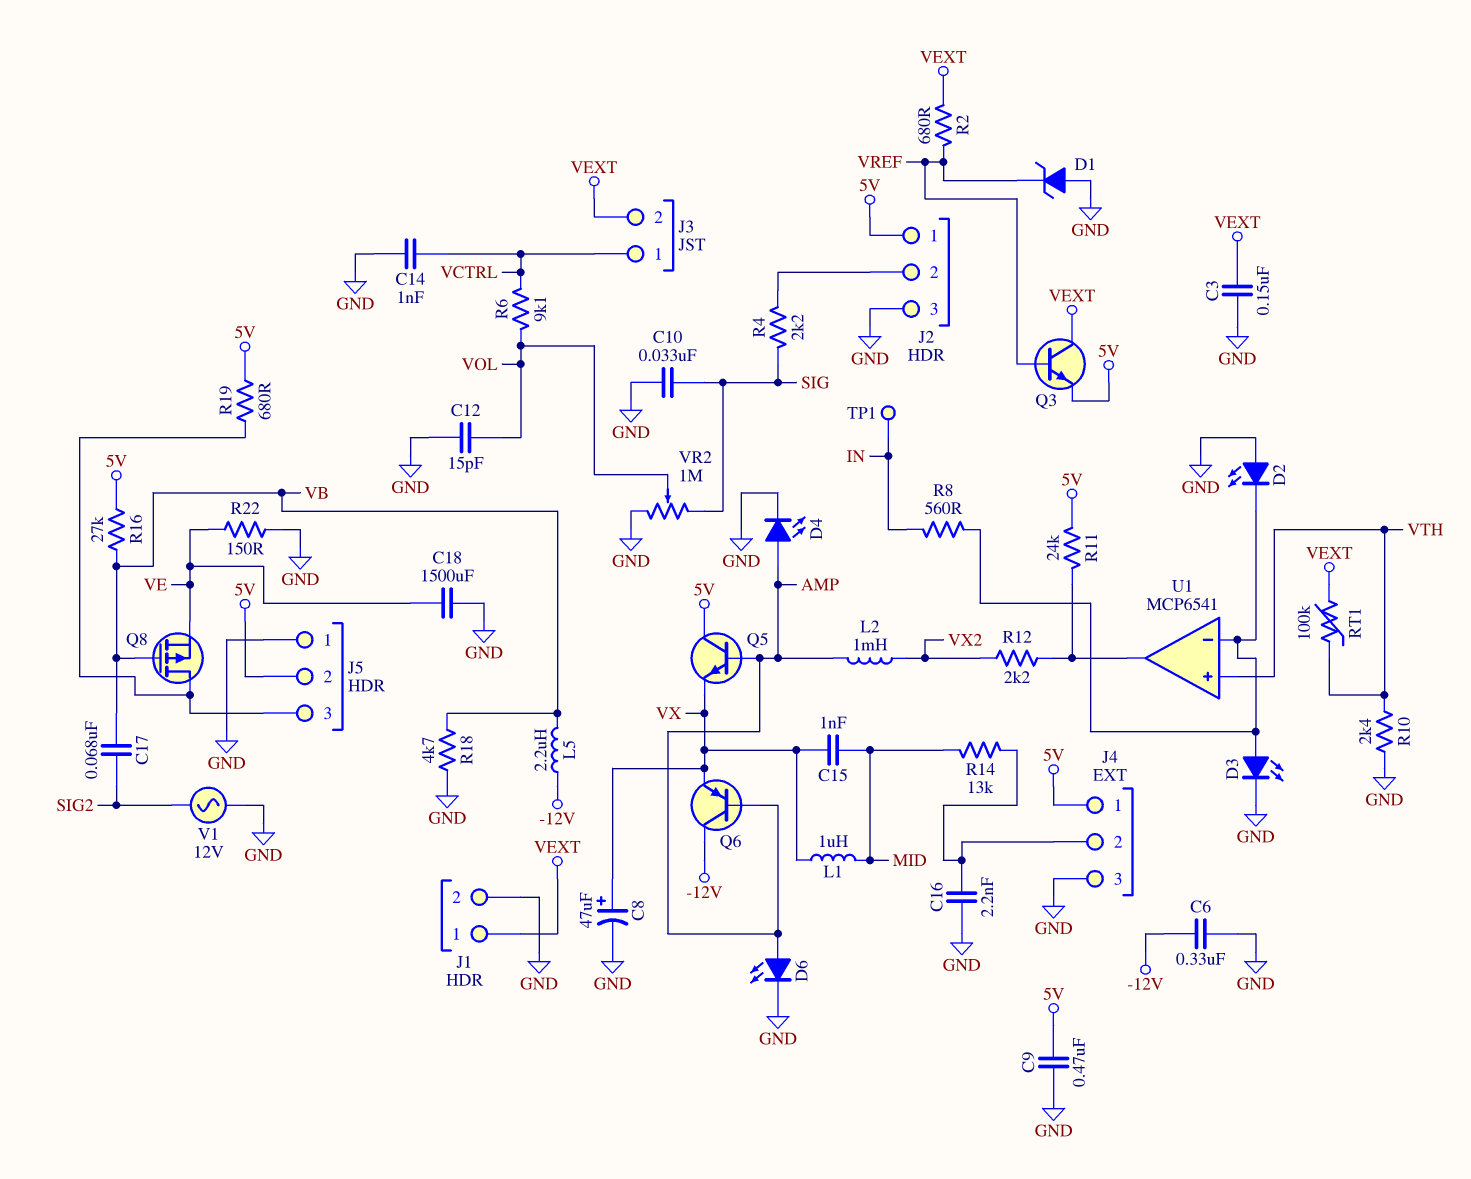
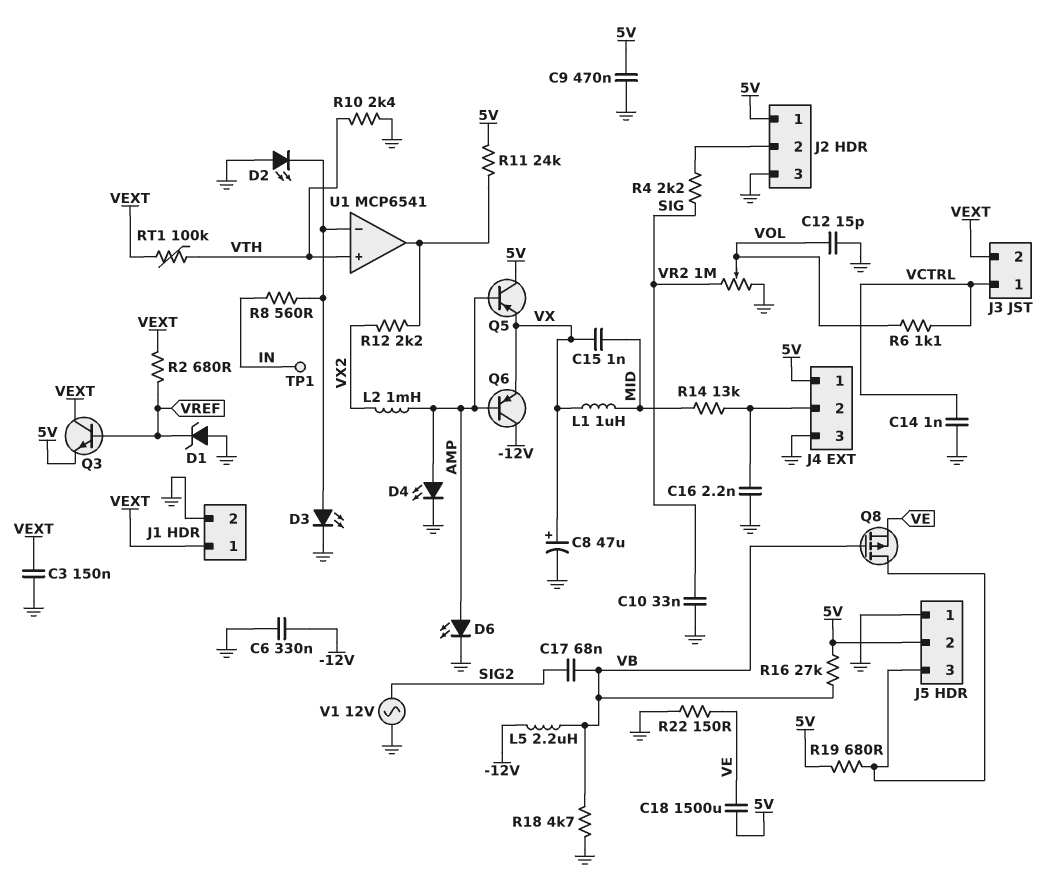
C18: 1500uF (GND, VE) -> 1500uF (5V, VE)
Q5: NPN (B AMP, C 5V, E VX) -> PNP (B AMP, C 5V, E VX)
R6: 9.1k (VCTRL, VOL) -> 1.1k (VCTRL, VOL)

